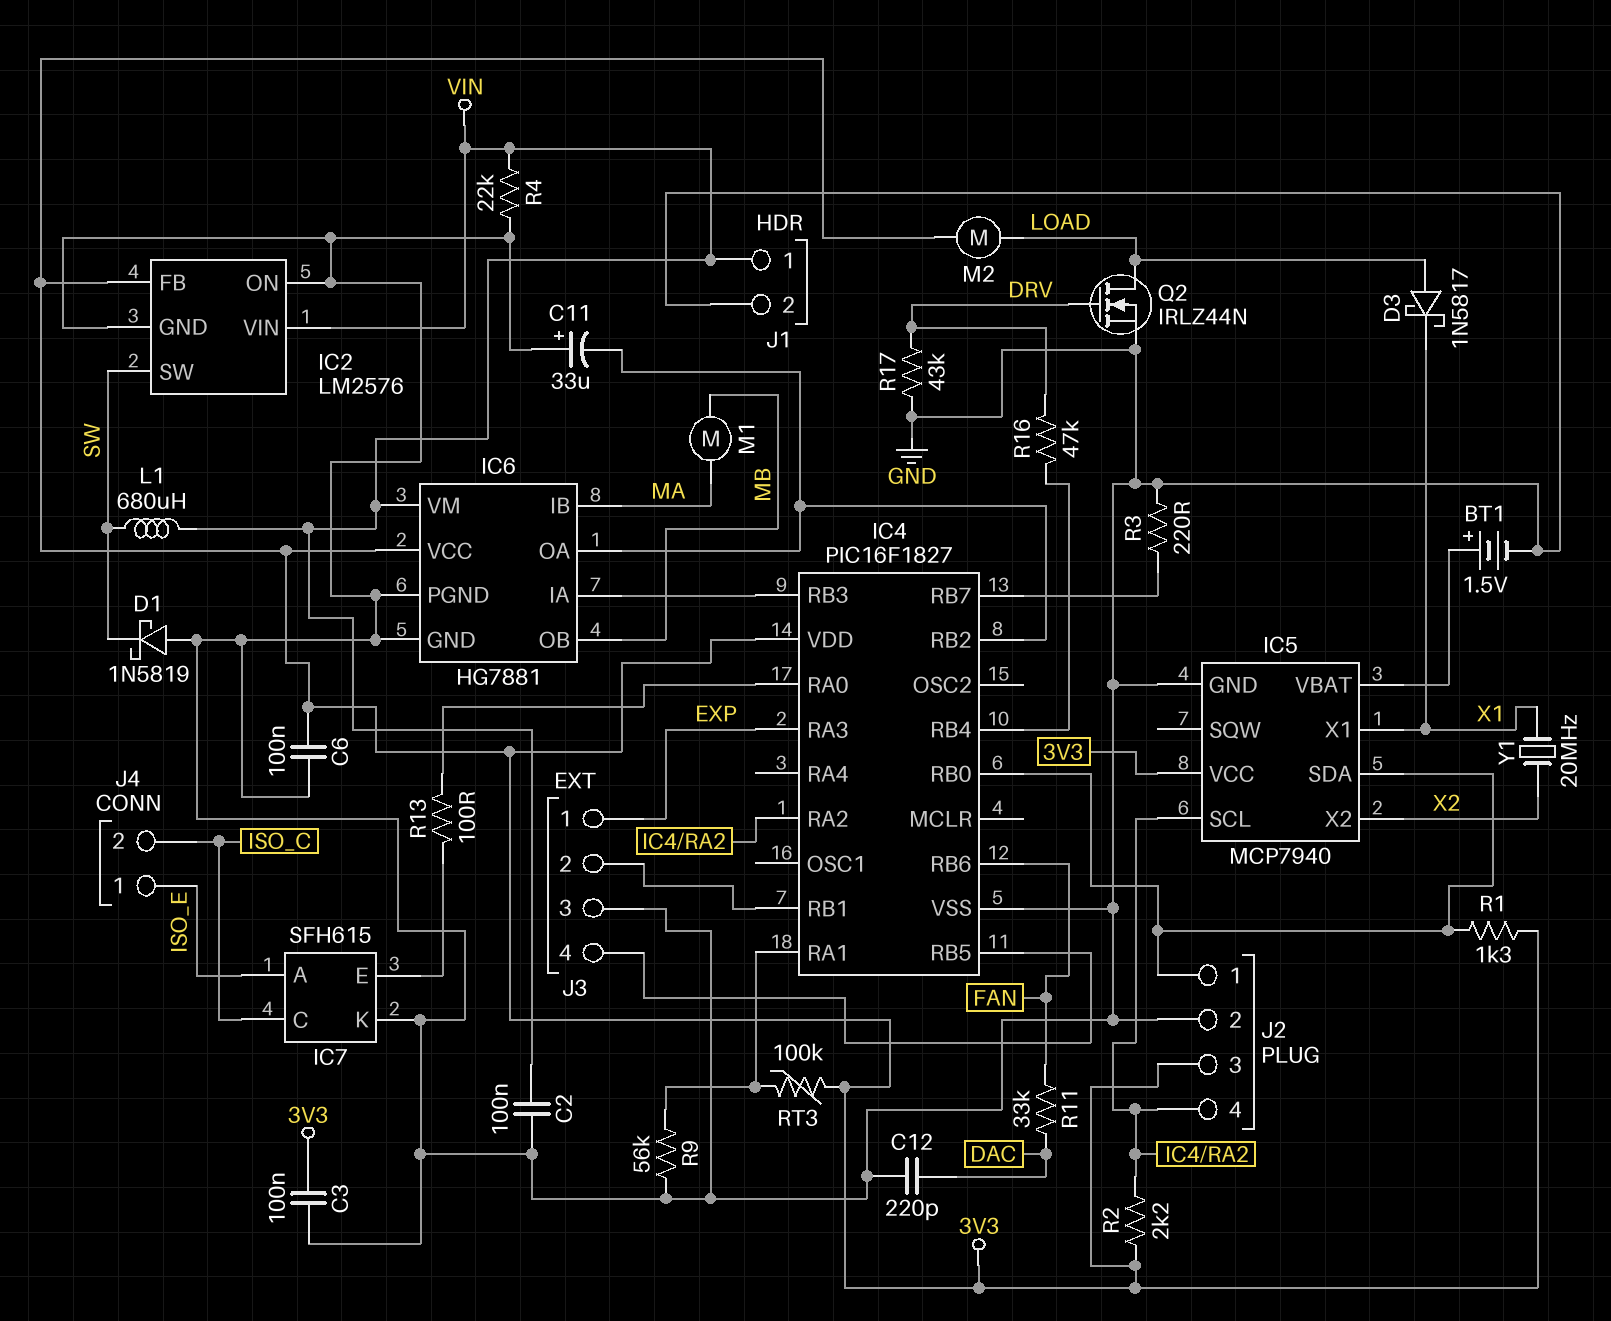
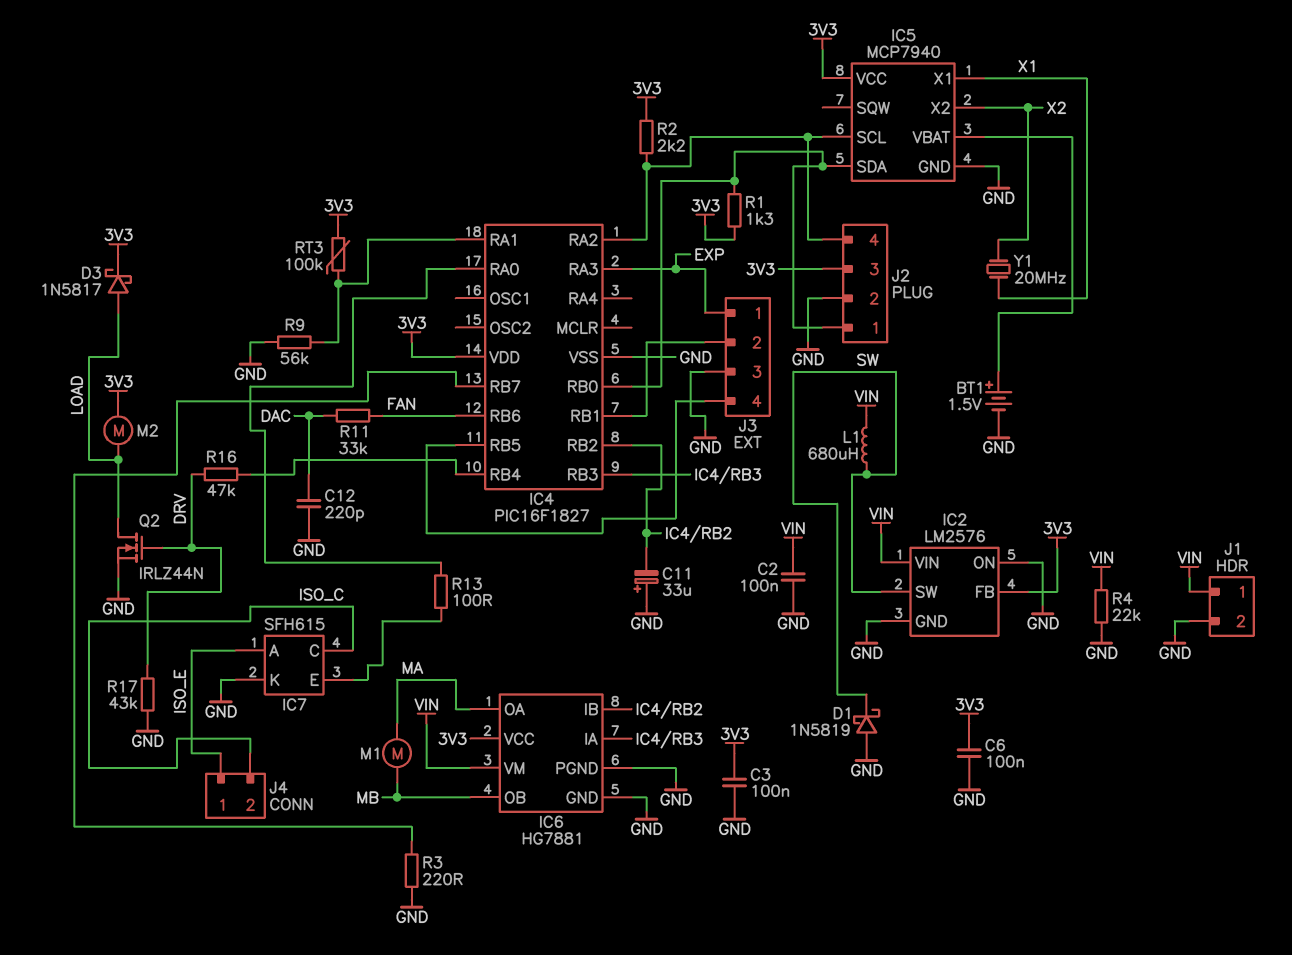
D3: schottky 1N5817 (A LOAD, K X1) -> schottky 1N5817 (A LOAD, K 3V3)
IC6 pin IB: MA -> IC4/RB2
IC6 pin OA: IC4/RB2 -> MA

